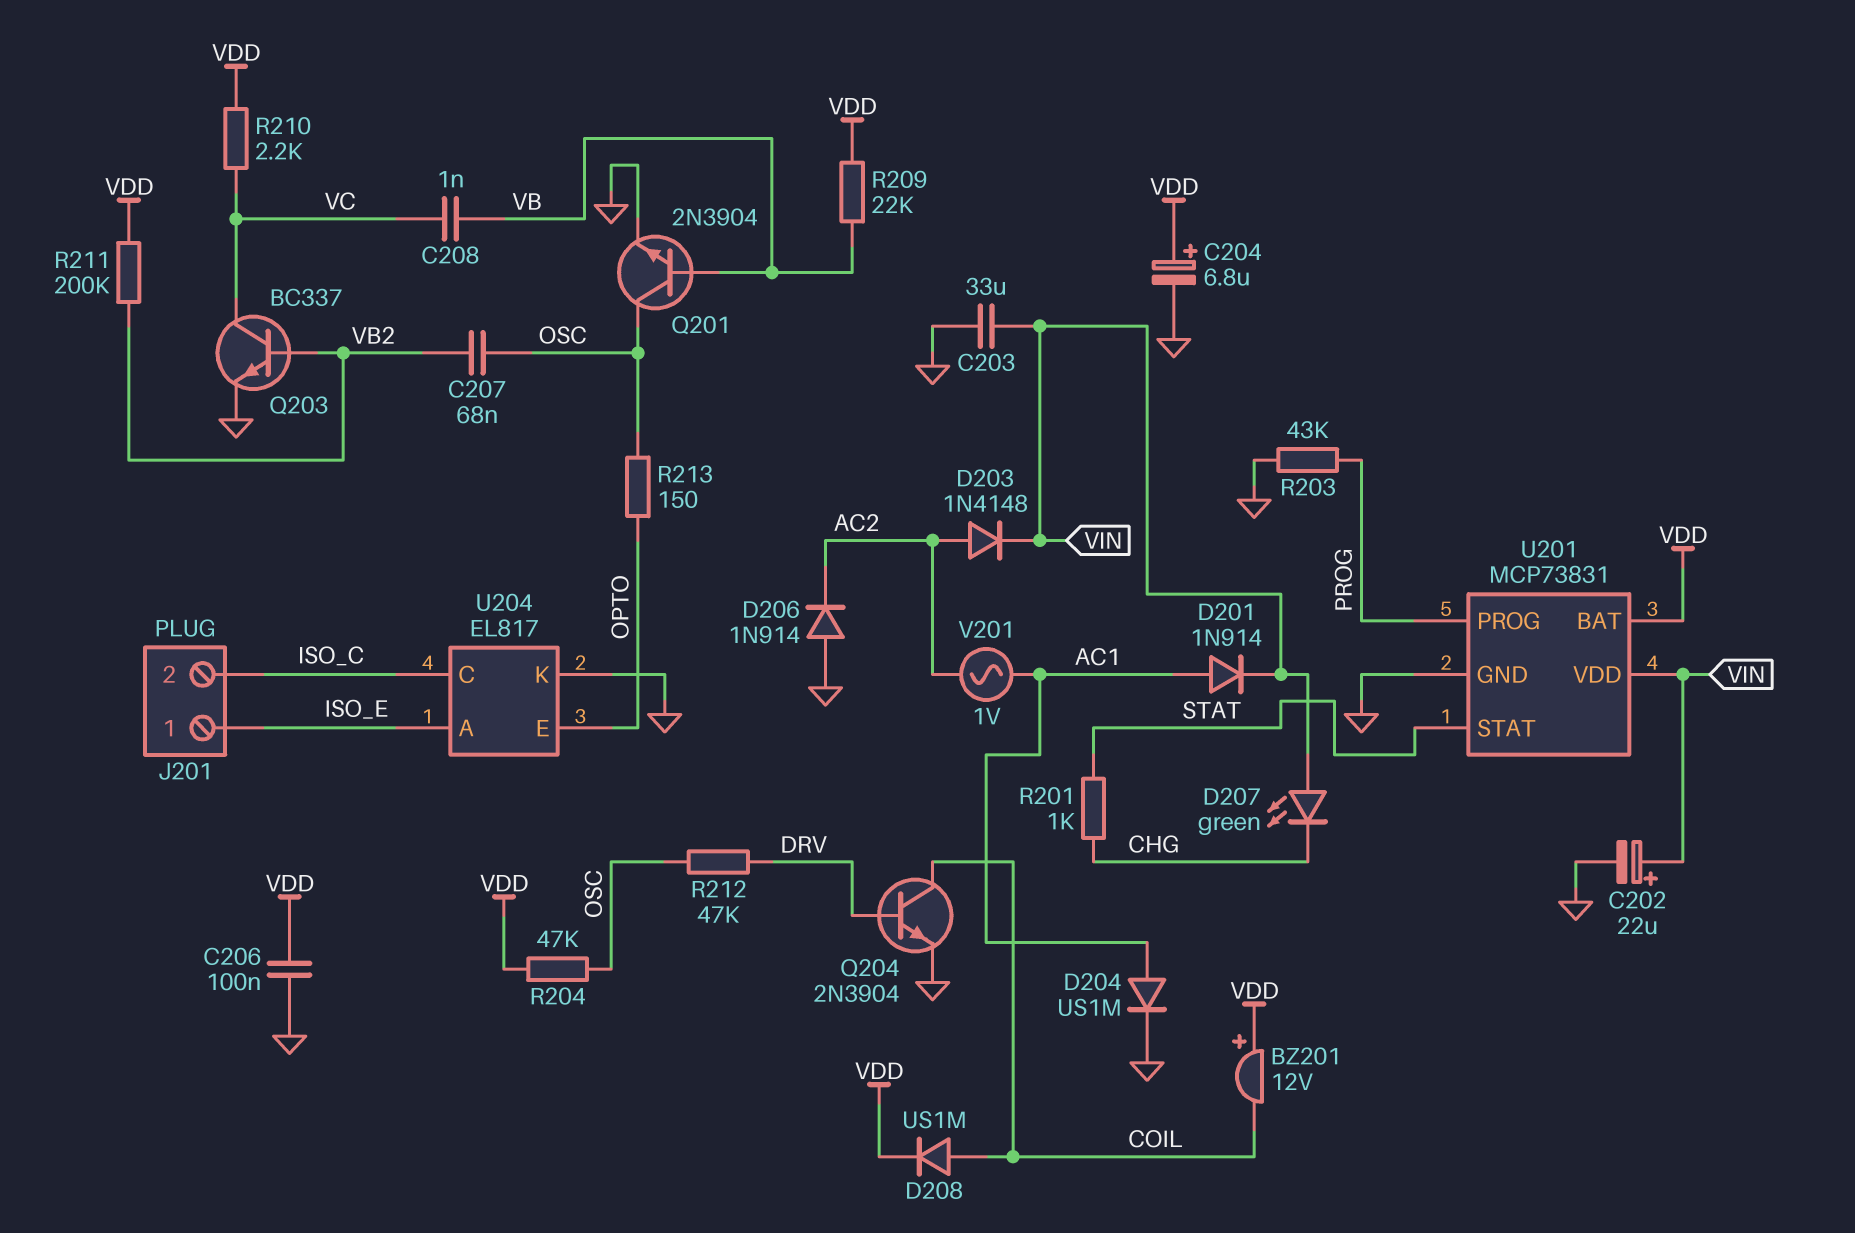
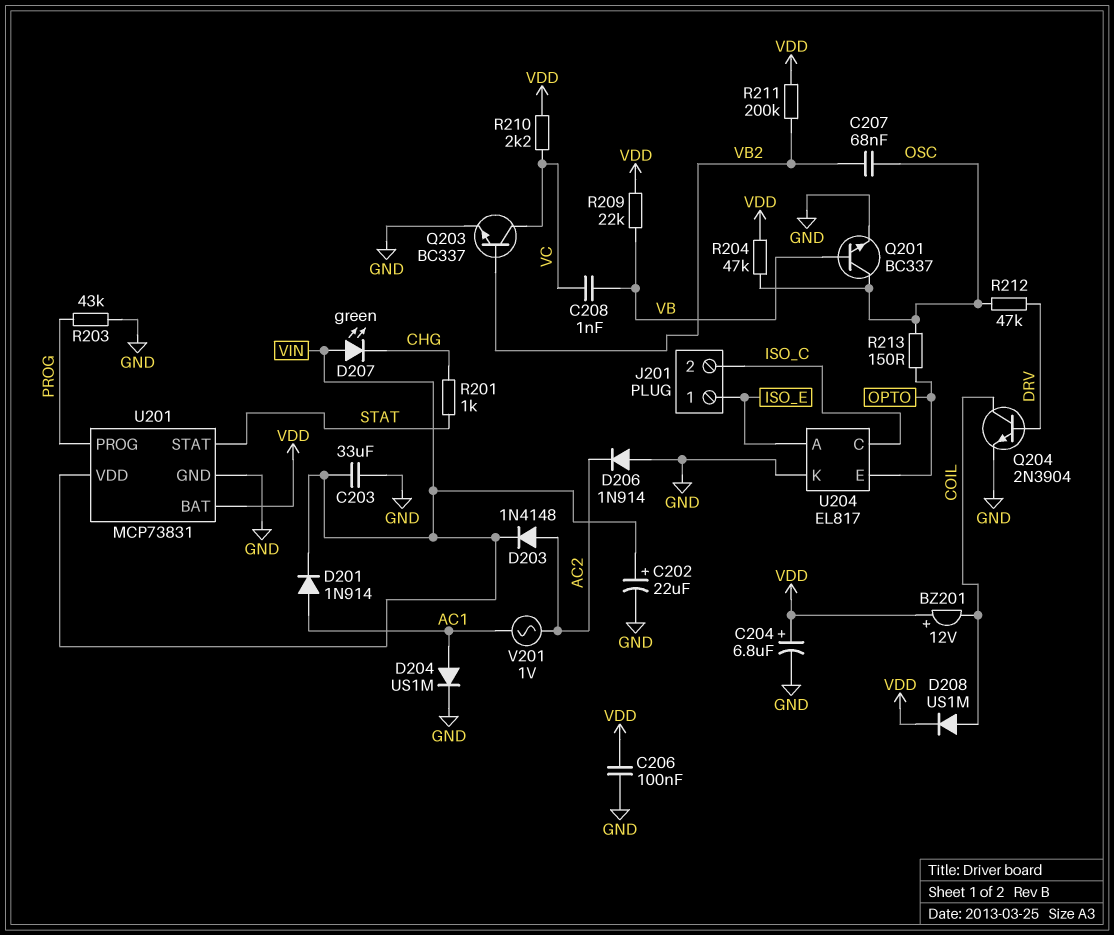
Q201: NPN 2N3904 (B VB, C OSC, E GND) -> NPN BC337 (B VB, C OSC, E GND)

